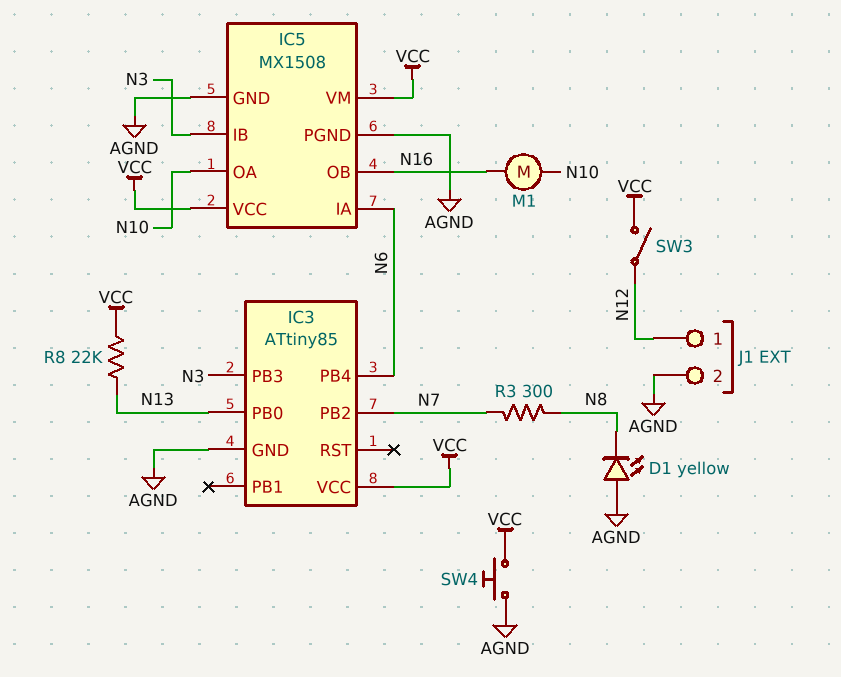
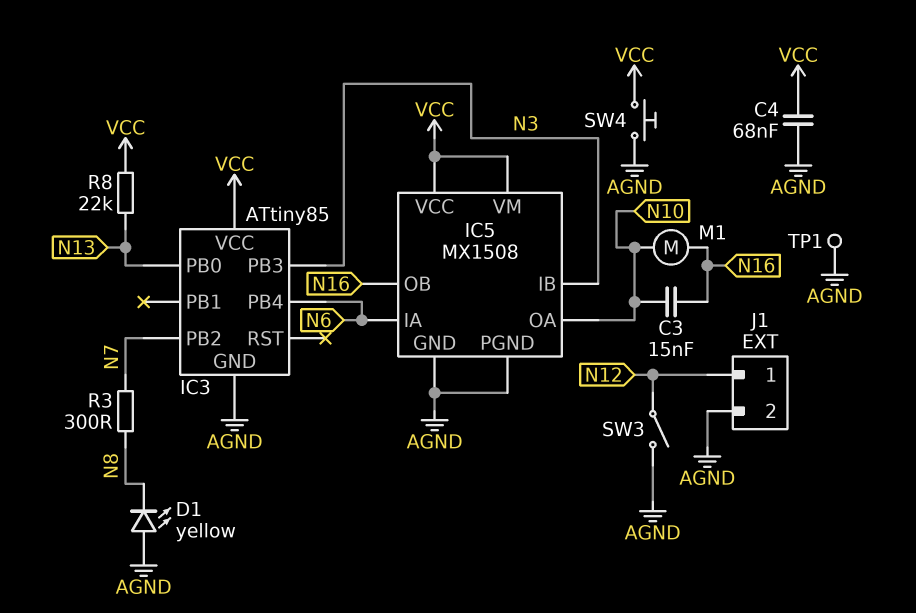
C3: none -> 15nF (N10, N16)
C4: none -> 68nF (AGND, VCC)
SW3: switch (N12, VCC) -> switch (AGND, N12)
TP1: none -> test point (AGND)

